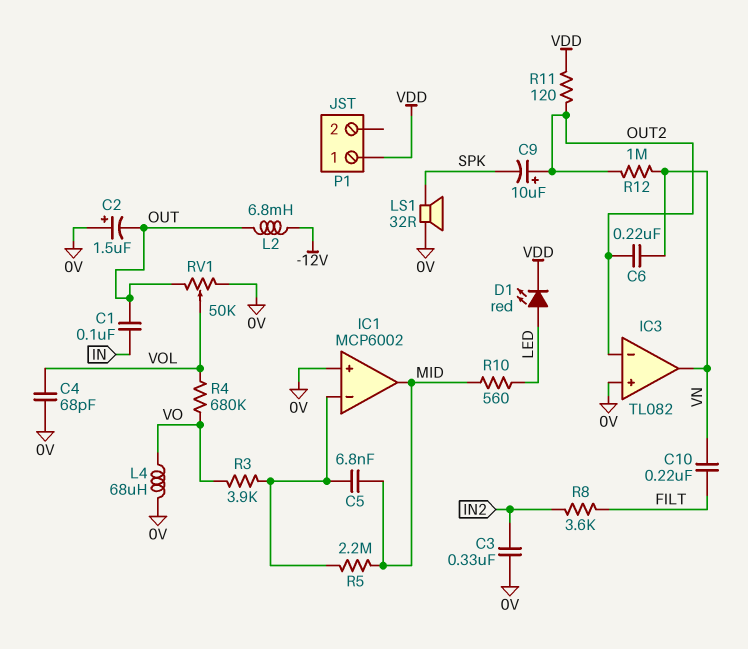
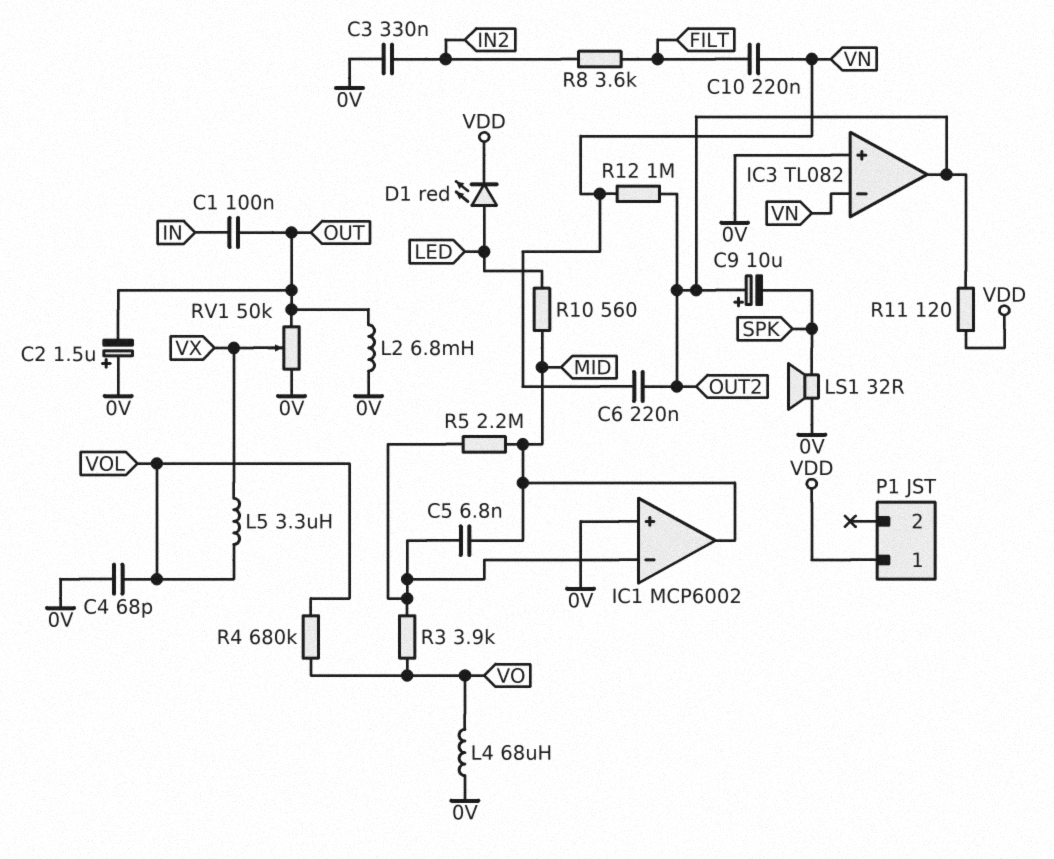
IC3 pin in-: OUT2 -> VN
IC3 pin out: VN -> OUT2
L2: 6.8mH (-12V, OUT) -> 6.8mH (0V, OUT)
L5: none -> 3.3uH (VOL, VX)
RV1: 50k (0V, OUT, wiper VOL) -> 50k (0V, OUT, wiper VX)

